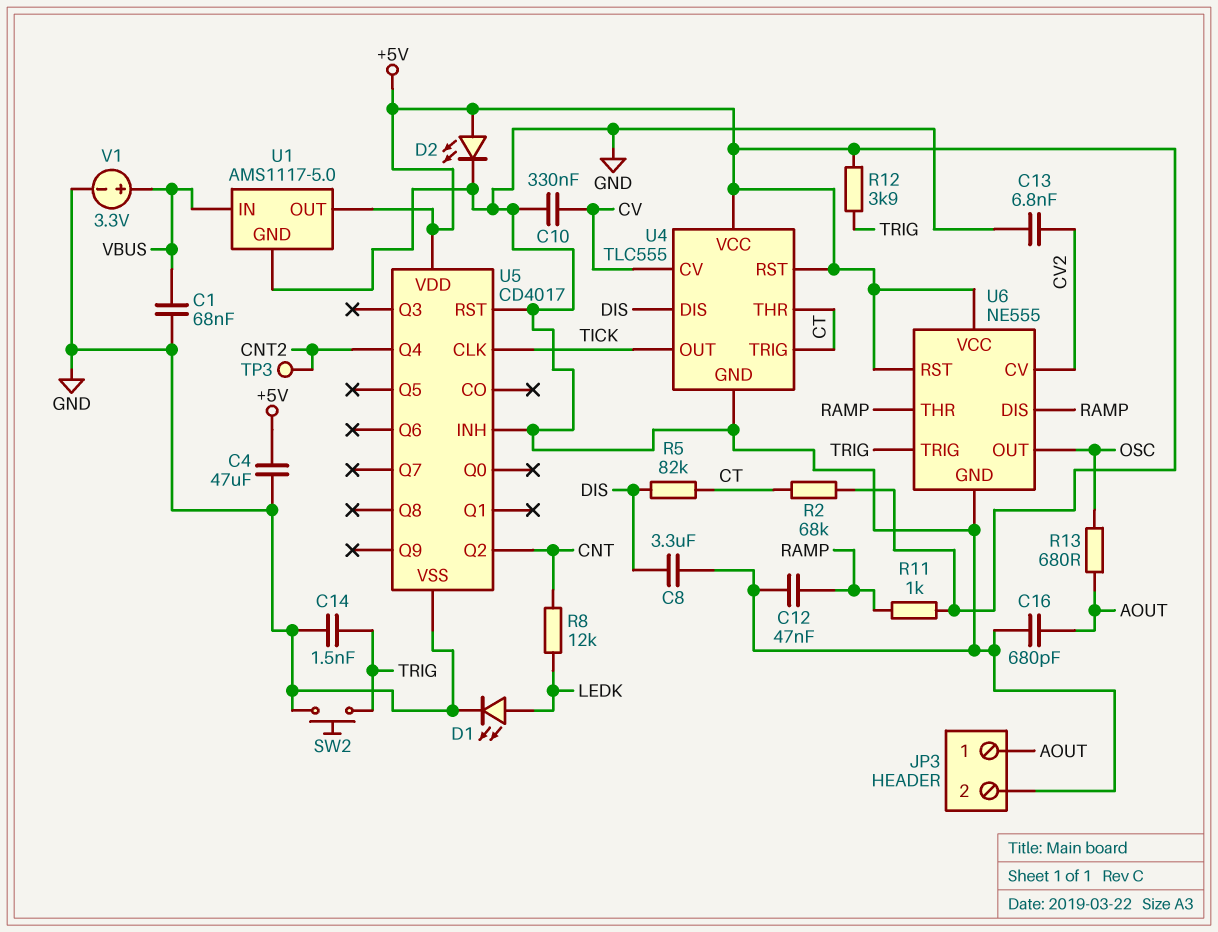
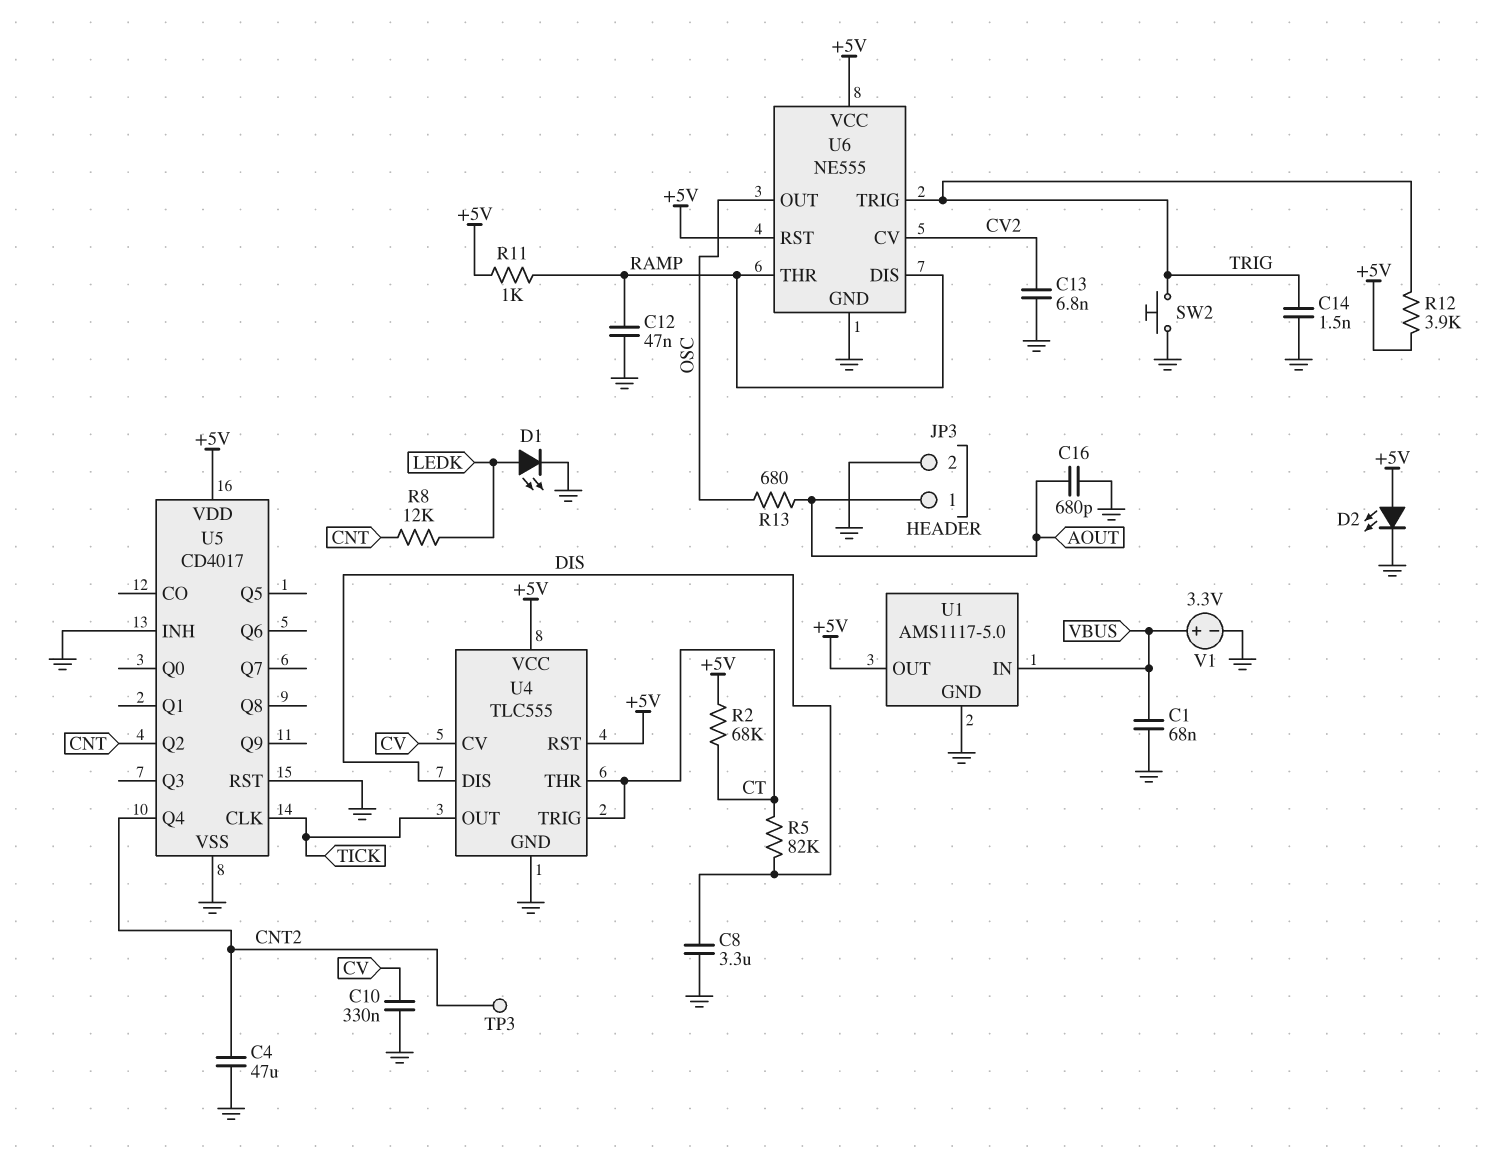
C4: 47uF (+5V, GND) -> 47uF (CNT2, GND)

